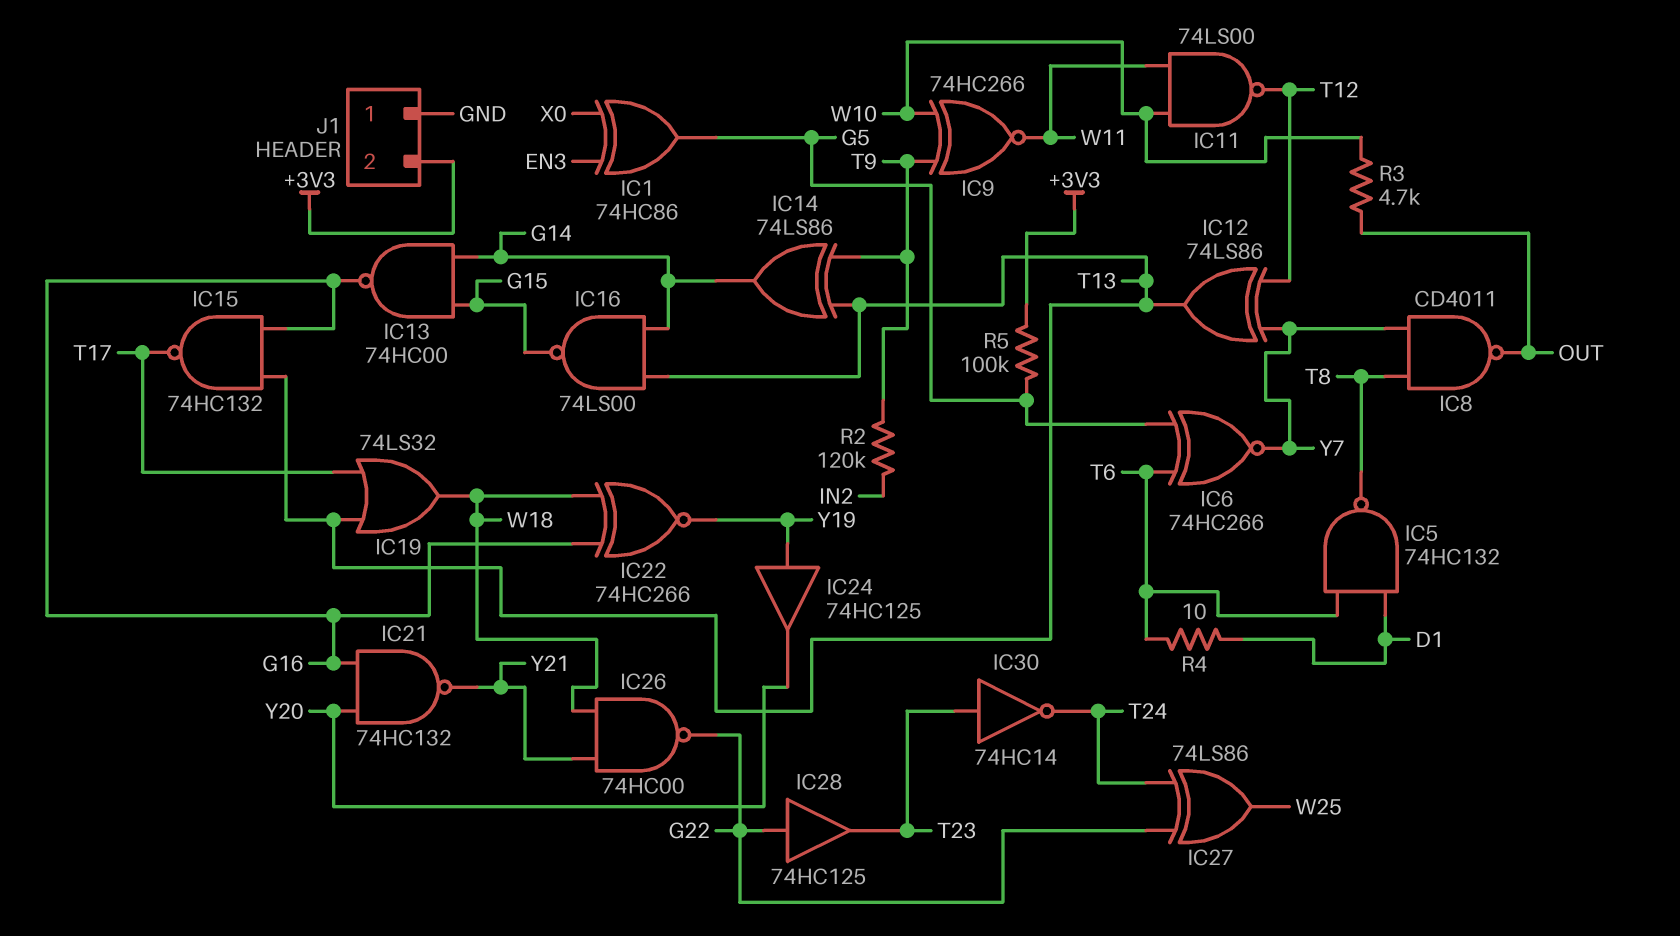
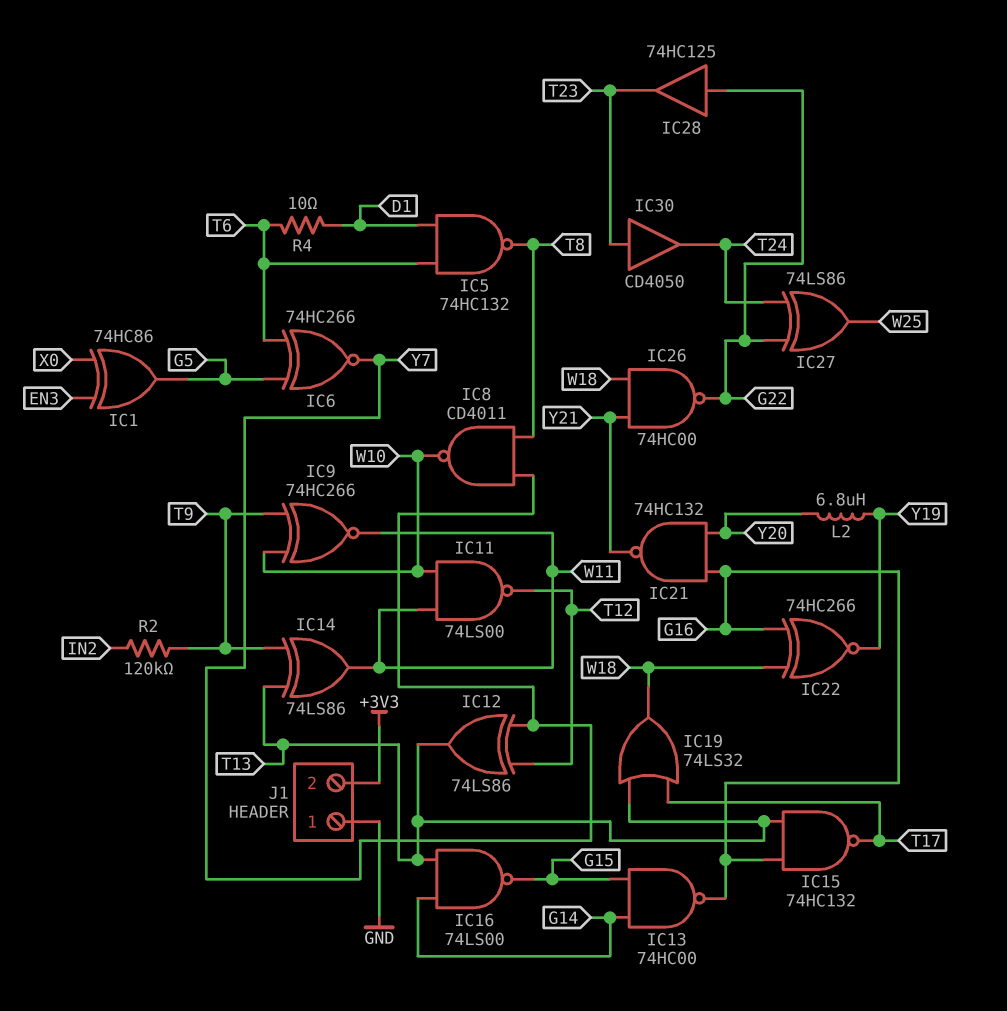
IC8: NAND CD4011 (in T8, in Y7, out OUT) -> NAND CD4011 (in T8, in Y7, out W10)
IC14: XOR 74LS86 (in T9, in T13, out G14) -> XOR 74LS86 (in T9, in T13, out W11)
IC24: buffer 74HC125 (in Y19, out Y20) -> none
IC30: NOT 74HC14 (in T23, out T24) -> buffer CD4050 (in T23, out T24)
L2: none -> 6.8uH (Y19, Y20)
R3: 4.7k (OUT, W10) -> none
R5: 100k (+3V3, G5) -> none

